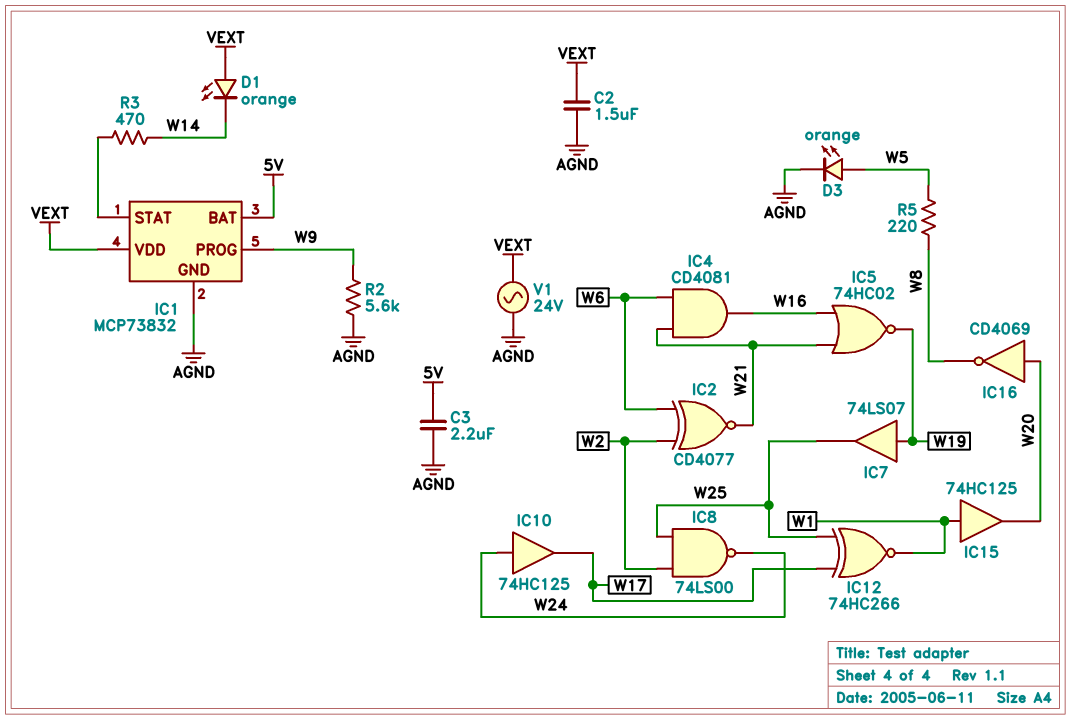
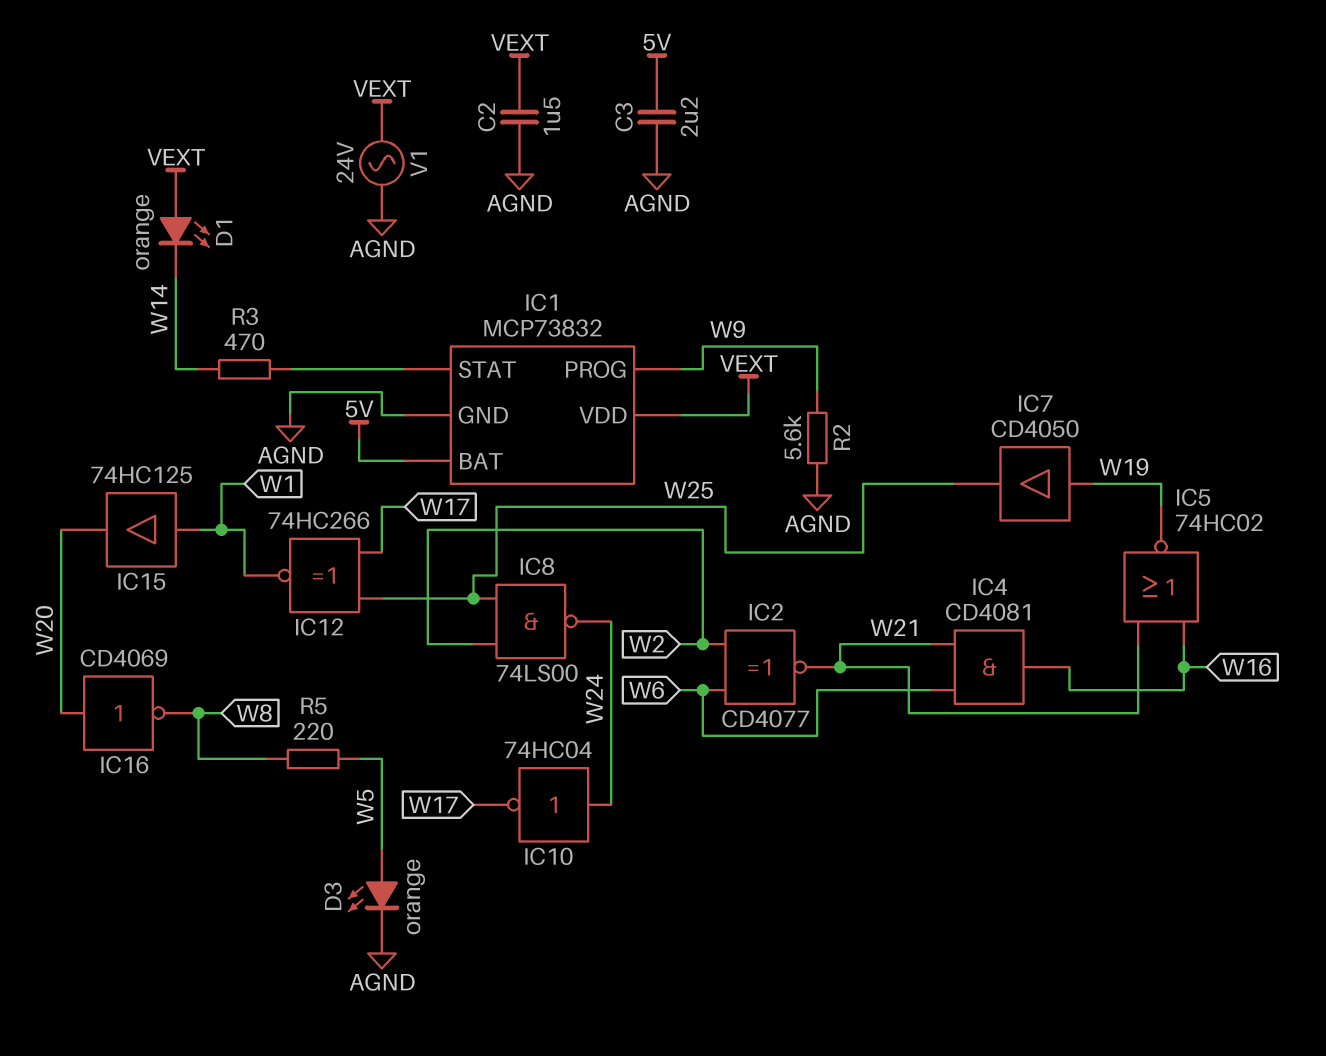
IC7: buffer 74LS07 (in W19, out W25) -> buffer CD4050 (in W19, out W25)
IC10: buffer 74HC125 (in W24, out W17) -> NOT 74HC04 (in W24, out W17)

